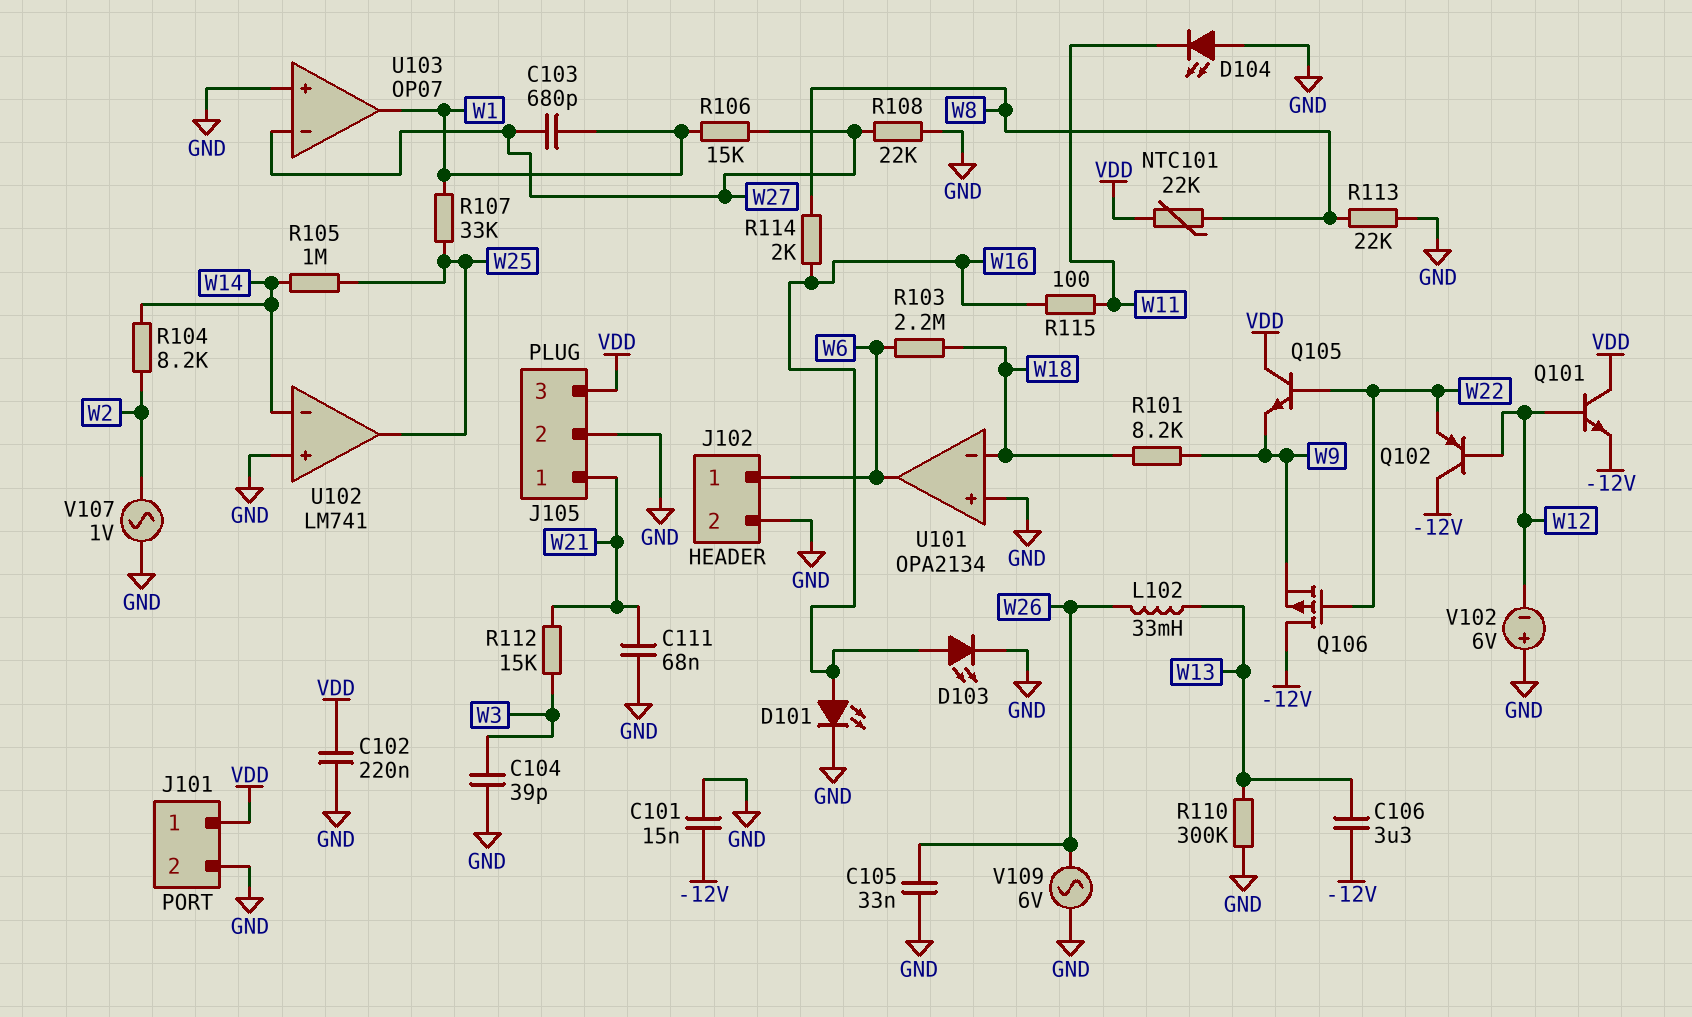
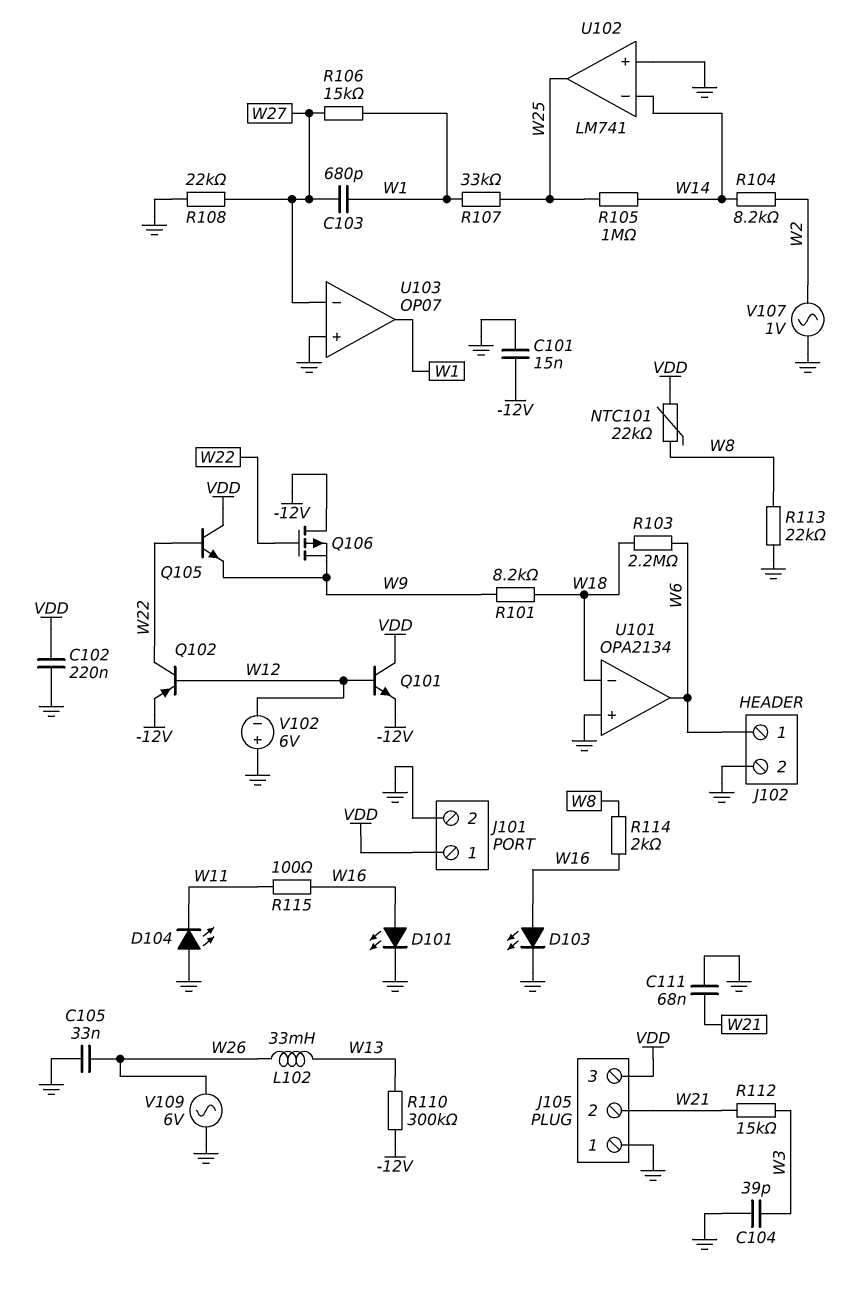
C106: 3.3uF (-12V, W13) -> none
J105 pin 1: W21 -> GND
J105 pin 2: GND -> W21
Q102: PNP (B W12, C -12V, E W22) -> PNP (B W12, C W22, E -12V)
R110: 300k (GND, W13) -> 300k (-12V, W13)

